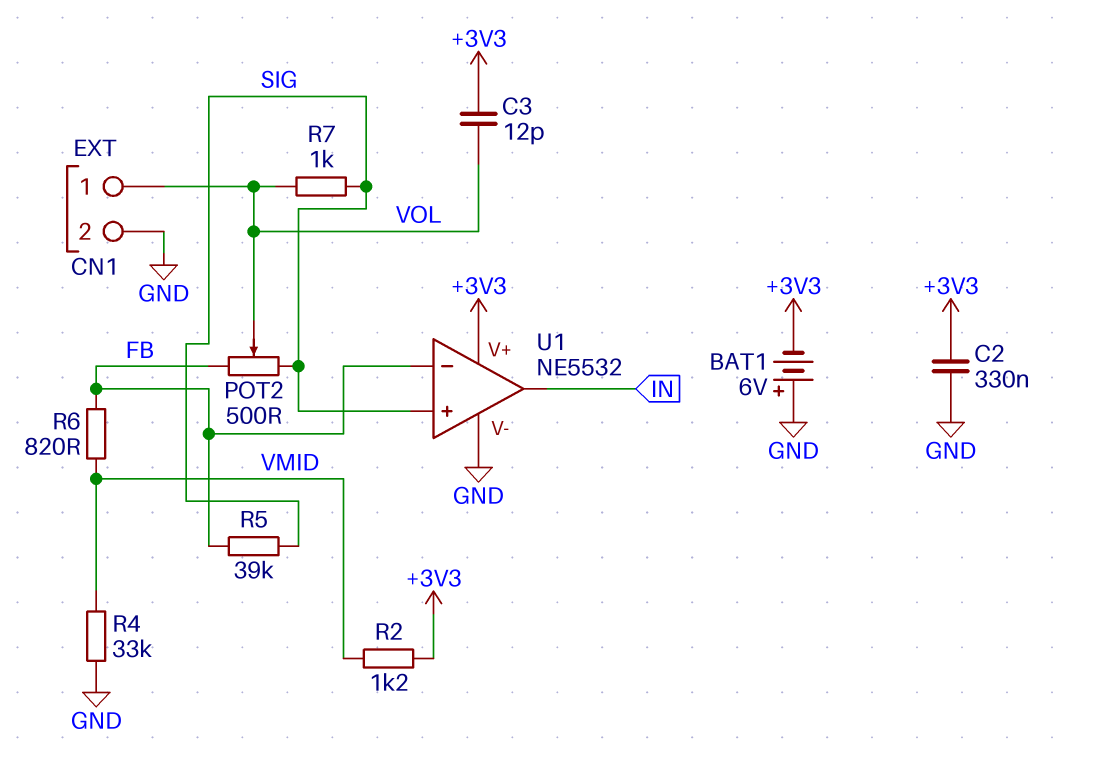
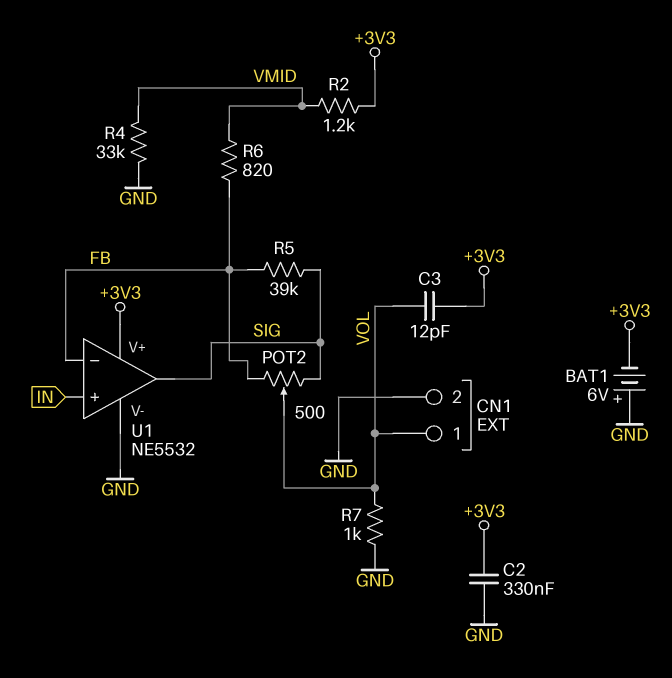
R7: 1k (SIG, VOL) -> 1k (GND, VOL)
U1 pin in+: SIG -> IN
U1 pin out: IN -> SIG

